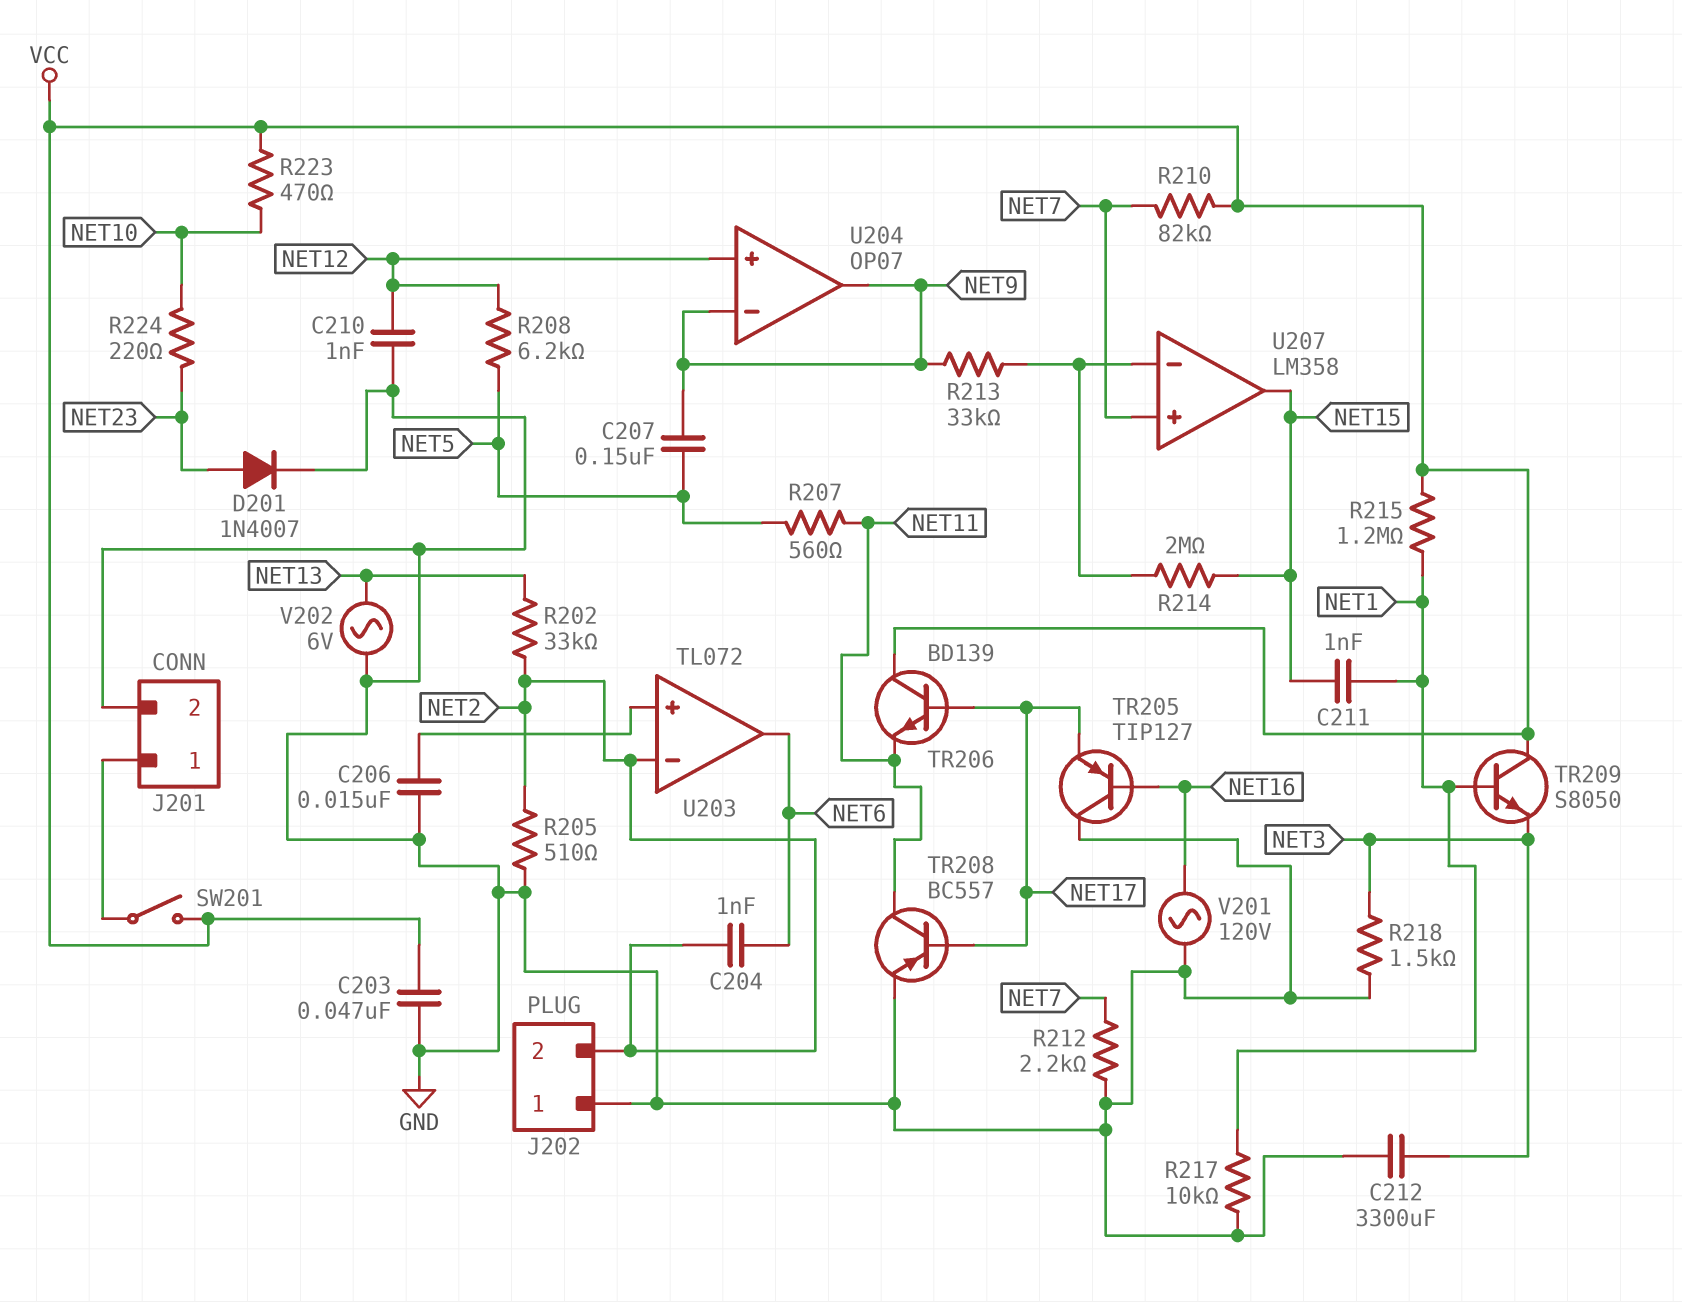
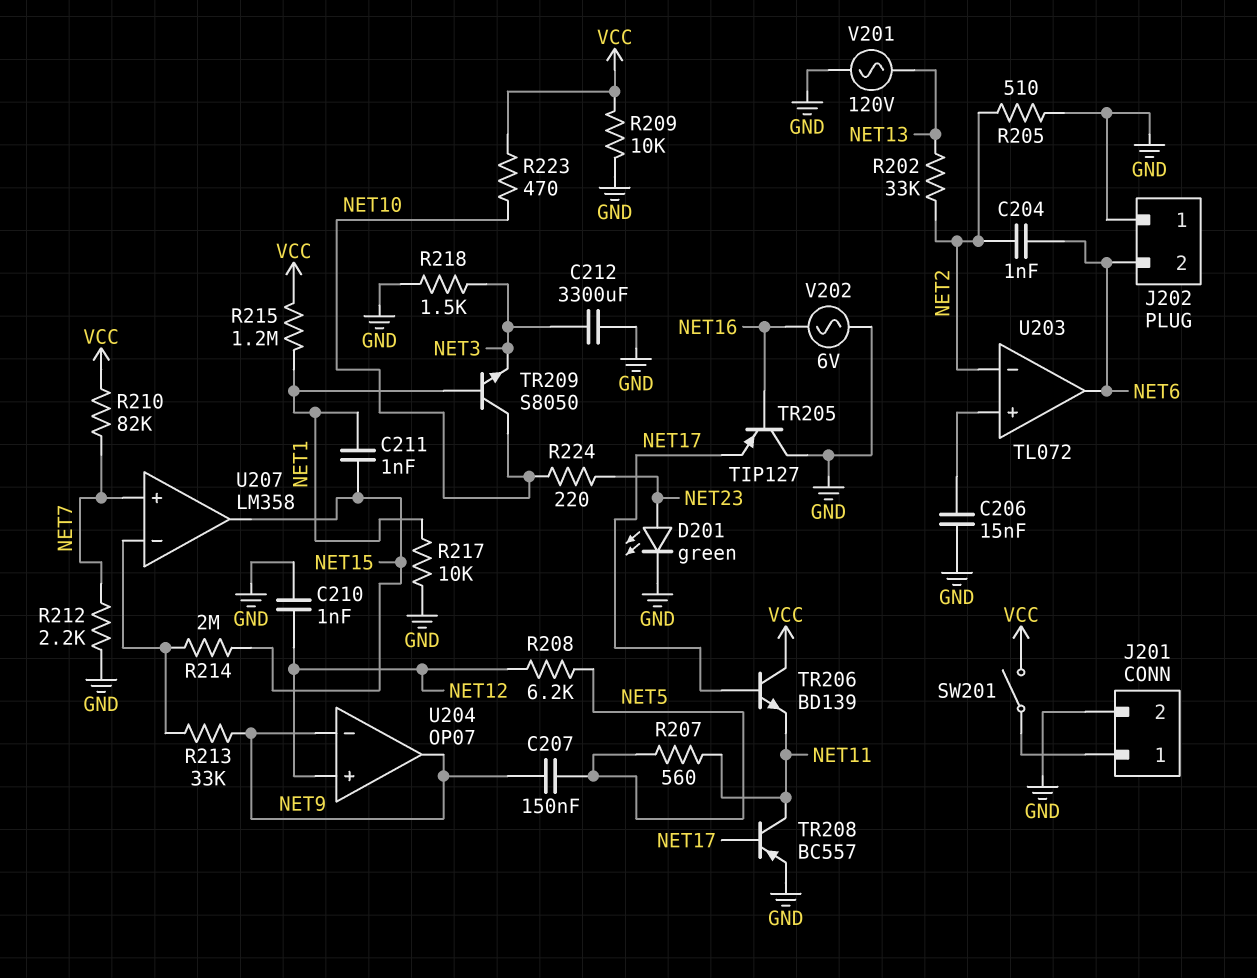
C203: 47nF (GND, VCC) -> none
D201: diode 1N4007 (A NET23, K GND) -> LED green (A NET23, K GND)
J202 pin 2: NET2 -> NET6
R209: none -> 10k (GND, VCC)
TR209: NPN S8050 (B NET1, C VCC, E NET3) -> NPN S8050 (B NET1, C NET10, E NET3)
V201: AC 120V (GND, NET16) -> AC 120V (GND, NET13)
V202: AC 6V (GND, NET13) -> AC 6V (GND, NET16)

